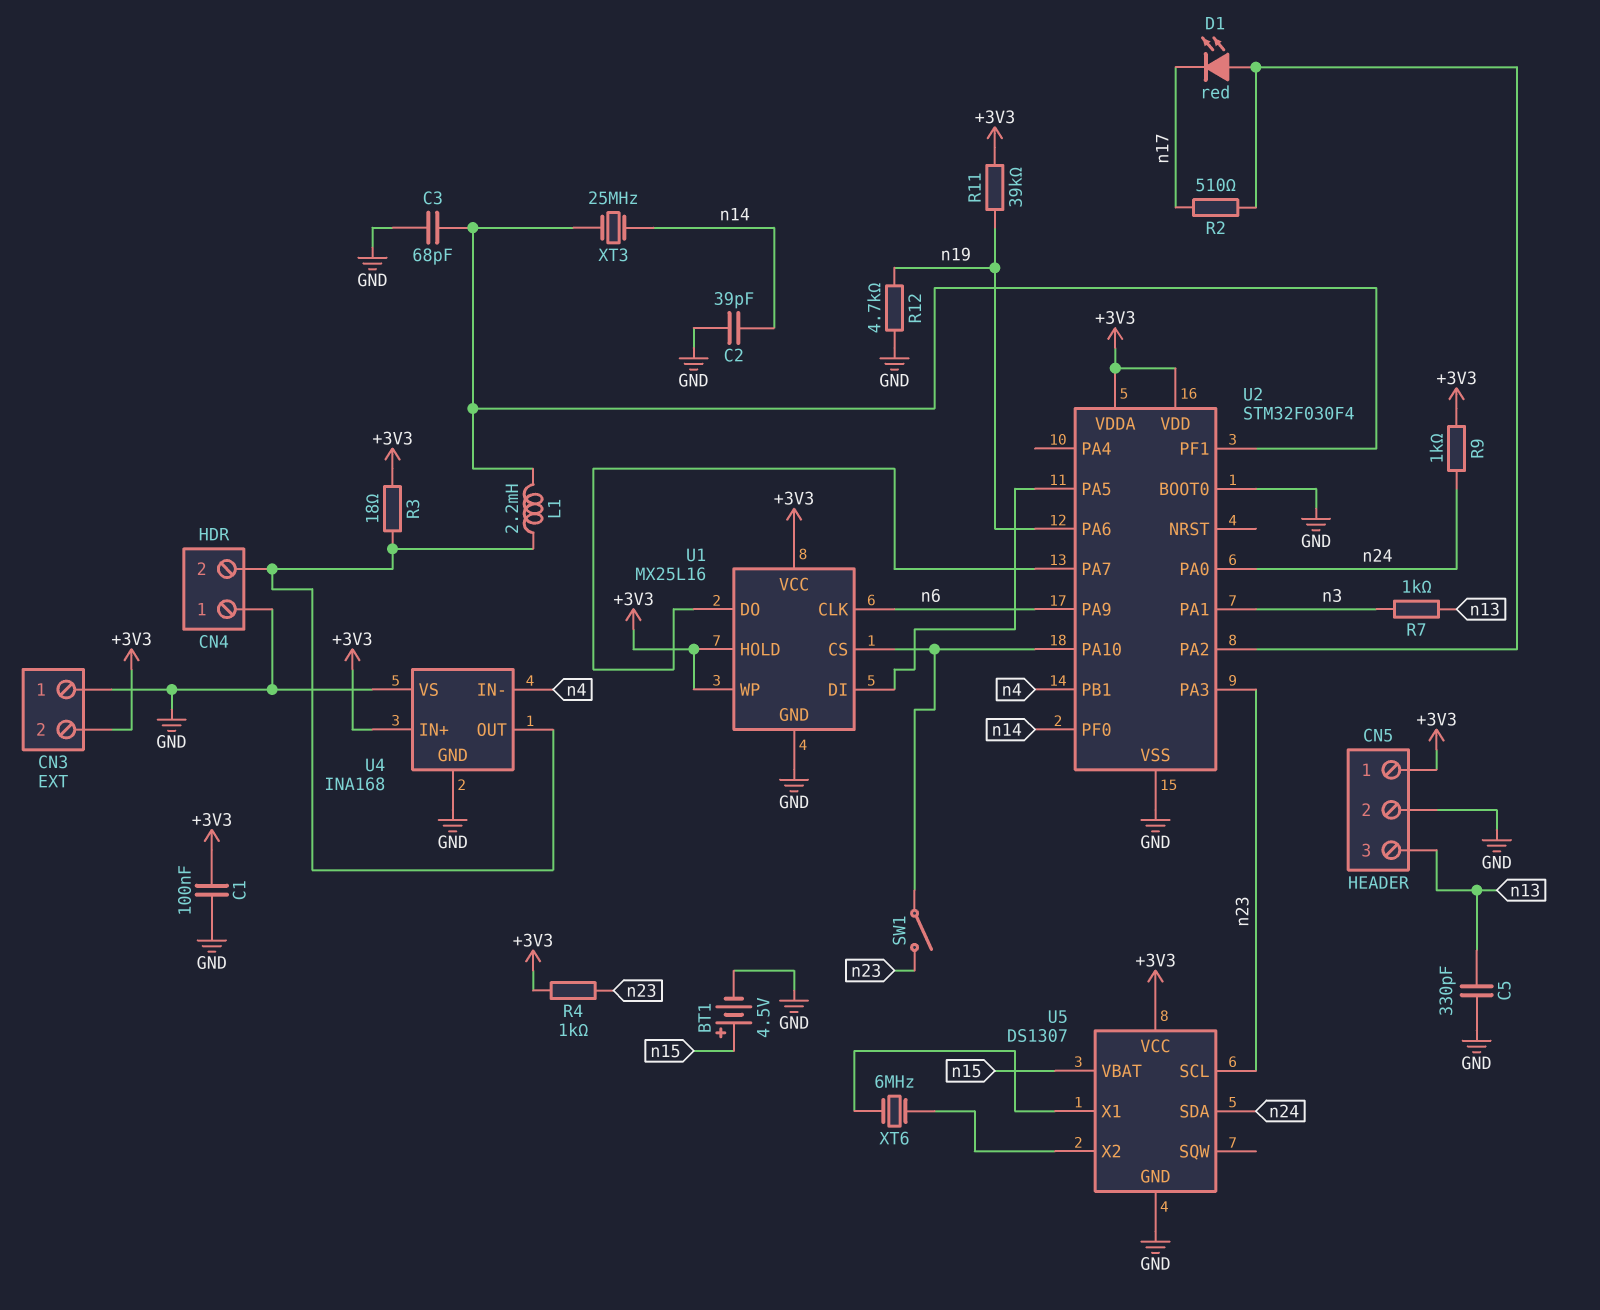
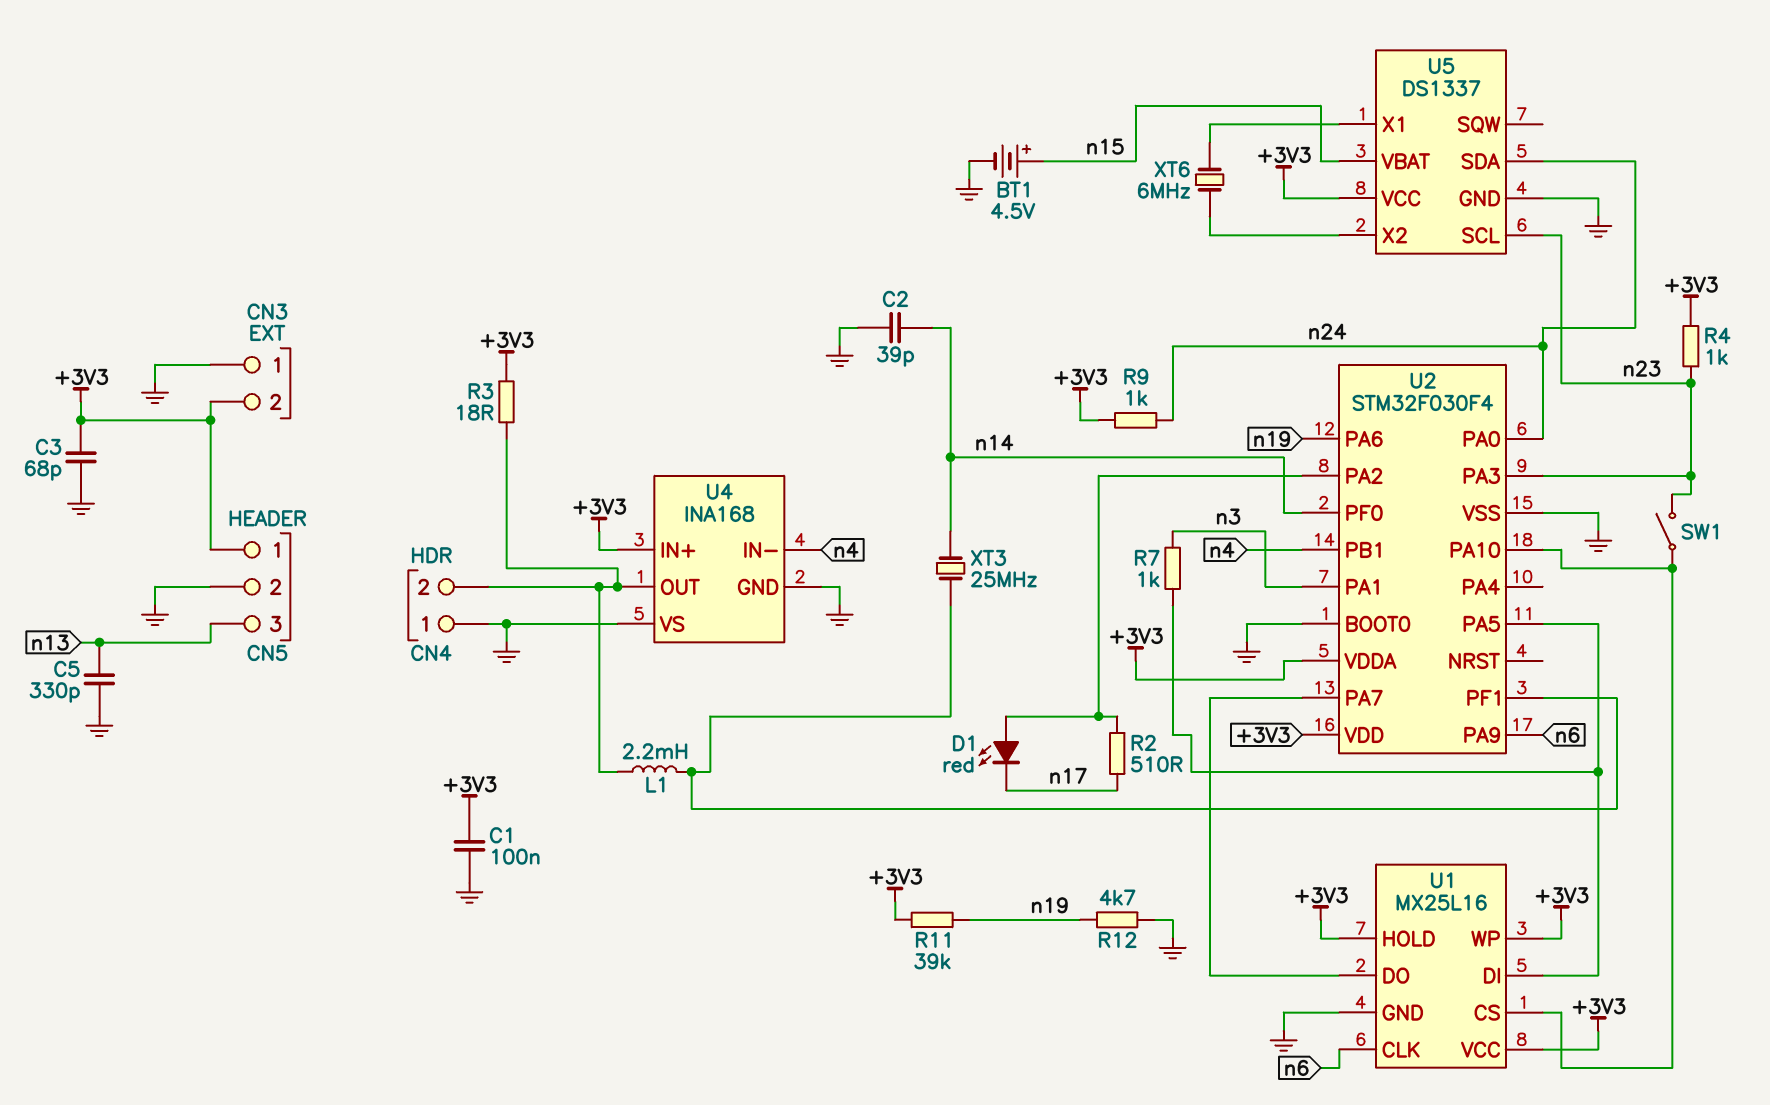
C3: 68pF (GND, U2/PF1) -> 68pF (+3V3, GND)
R7: 1k (n3, n13) -> 1k (U1/DI, n3)
U5: DS1307 -> DS1337

